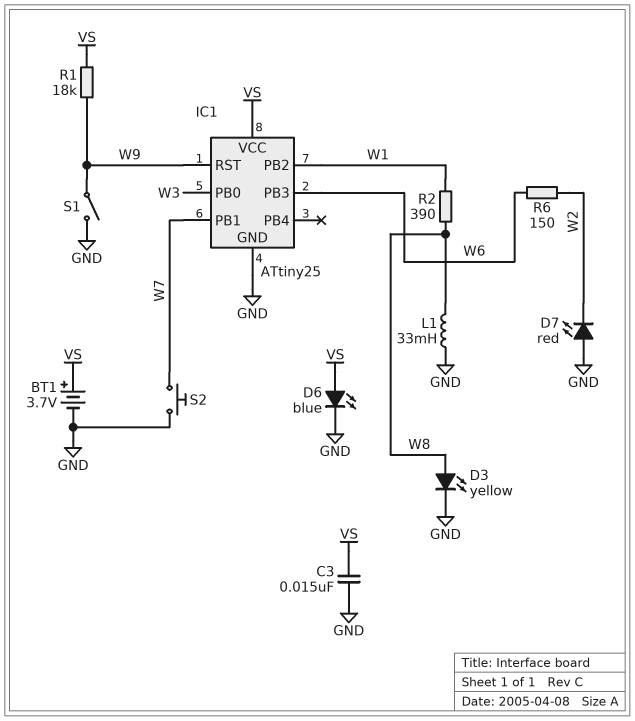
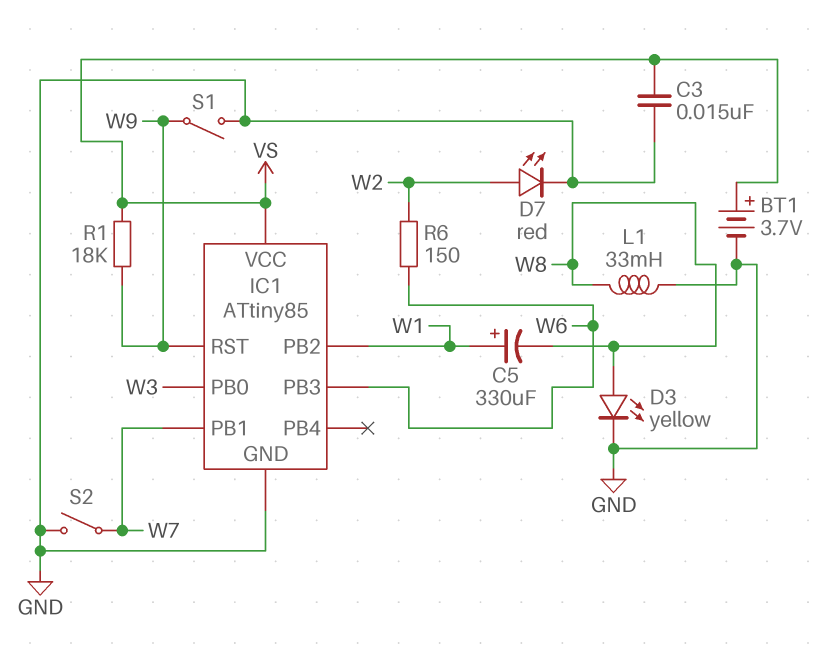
C5: none -> 330uF (plus W1, minus W8)
D6: LED blue (A VS, K GND) -> none
D7: LED red (A GND, K W2) -> LED red (A W2, K GND)
IC1: ATtiny25 -> ATtiny85
R2: 390 (W1, W8) -> none
S2: button (GND, W7) -> switch (GND, W7)

